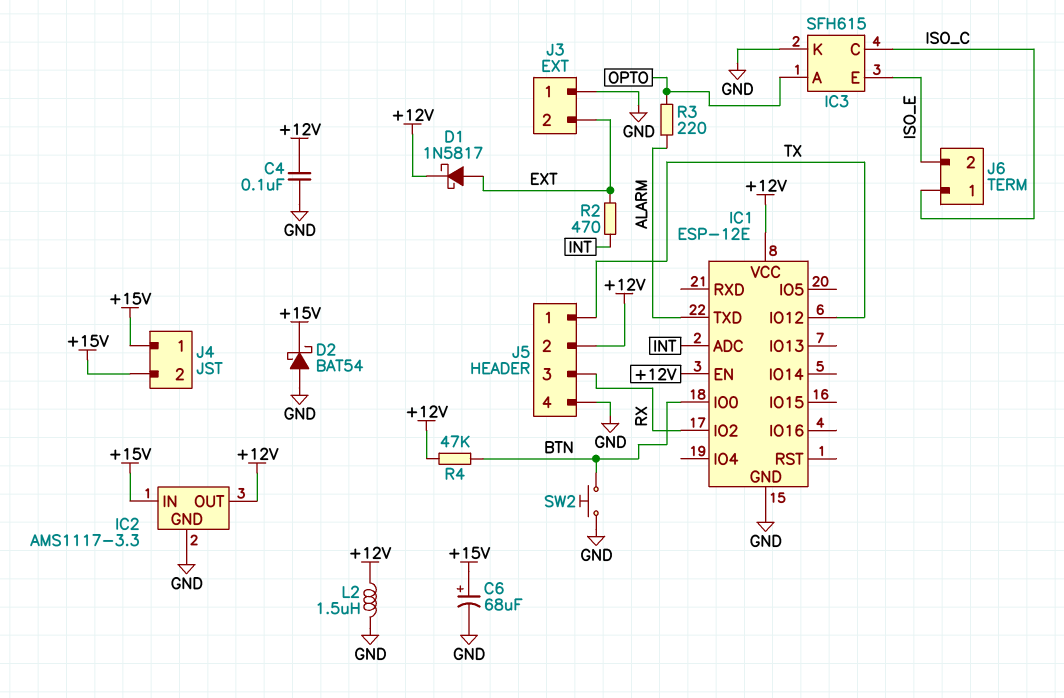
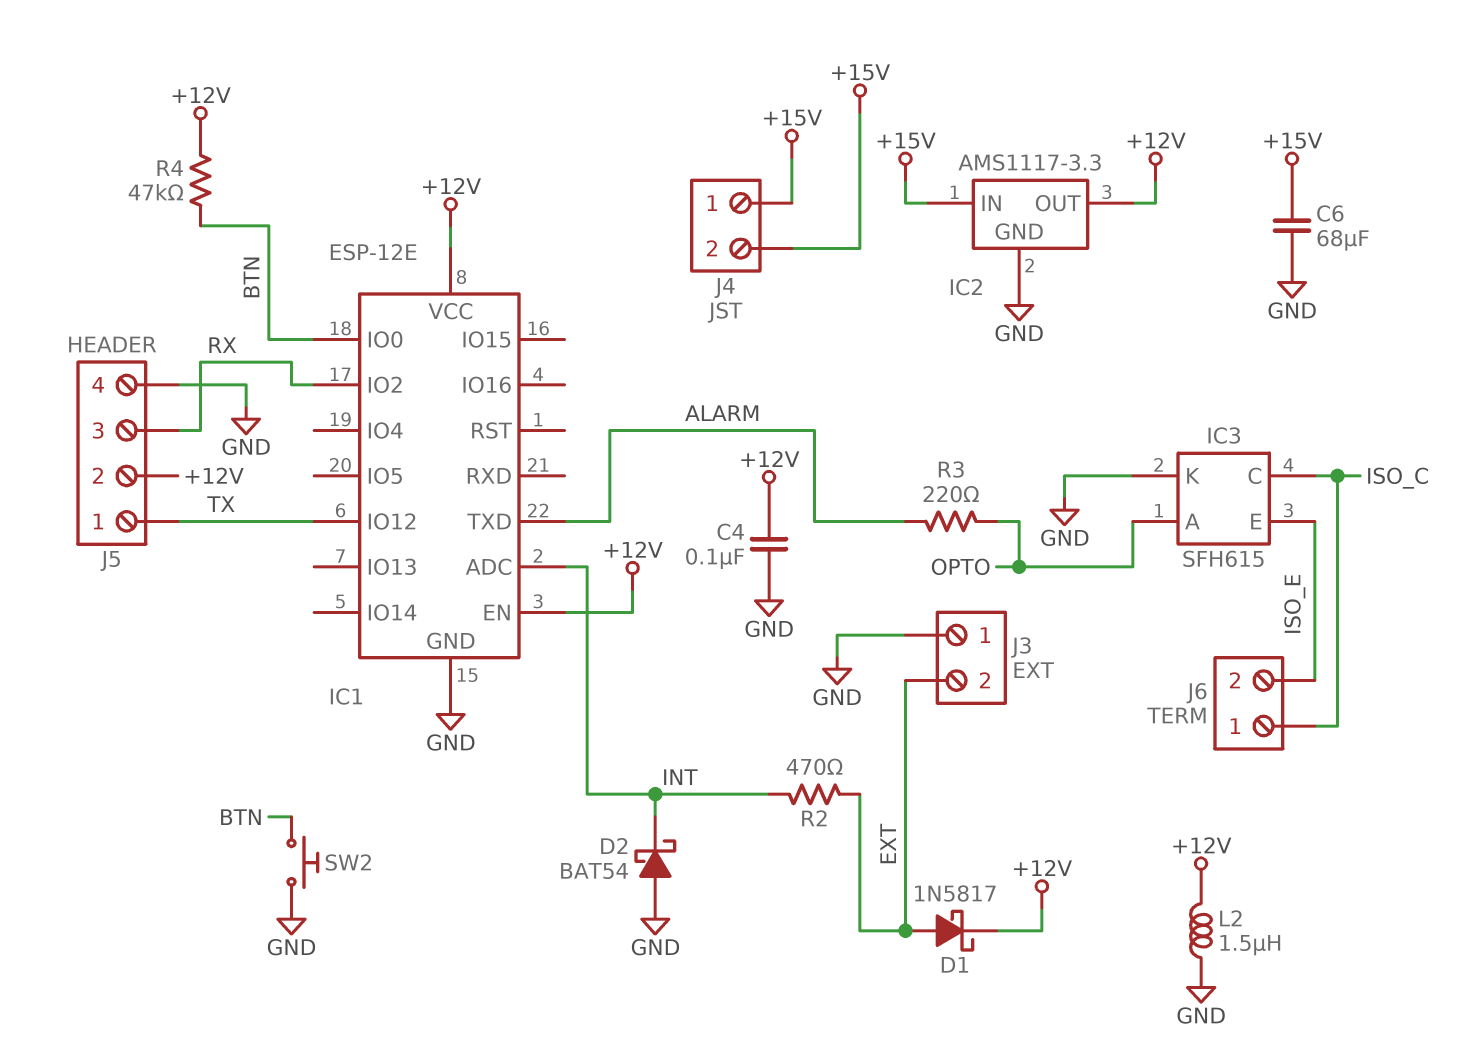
C6: 68uF (plus +15V, minus GND) -> 68uF (+15V, GND)
D2: schottky BAT54 (A GND, K +15V) -> schottky BAT54 (A GND, K INT)

